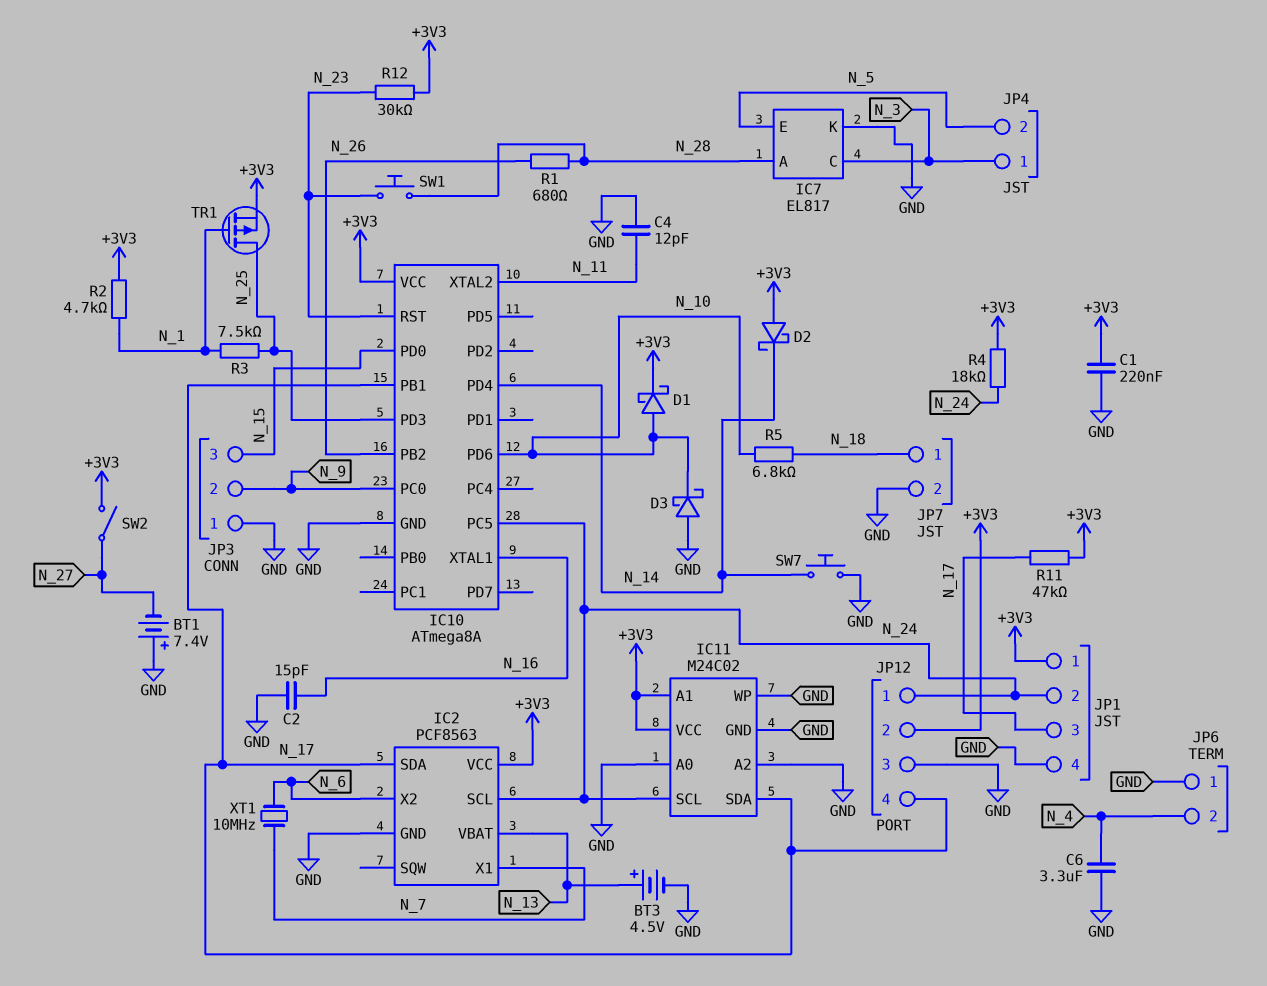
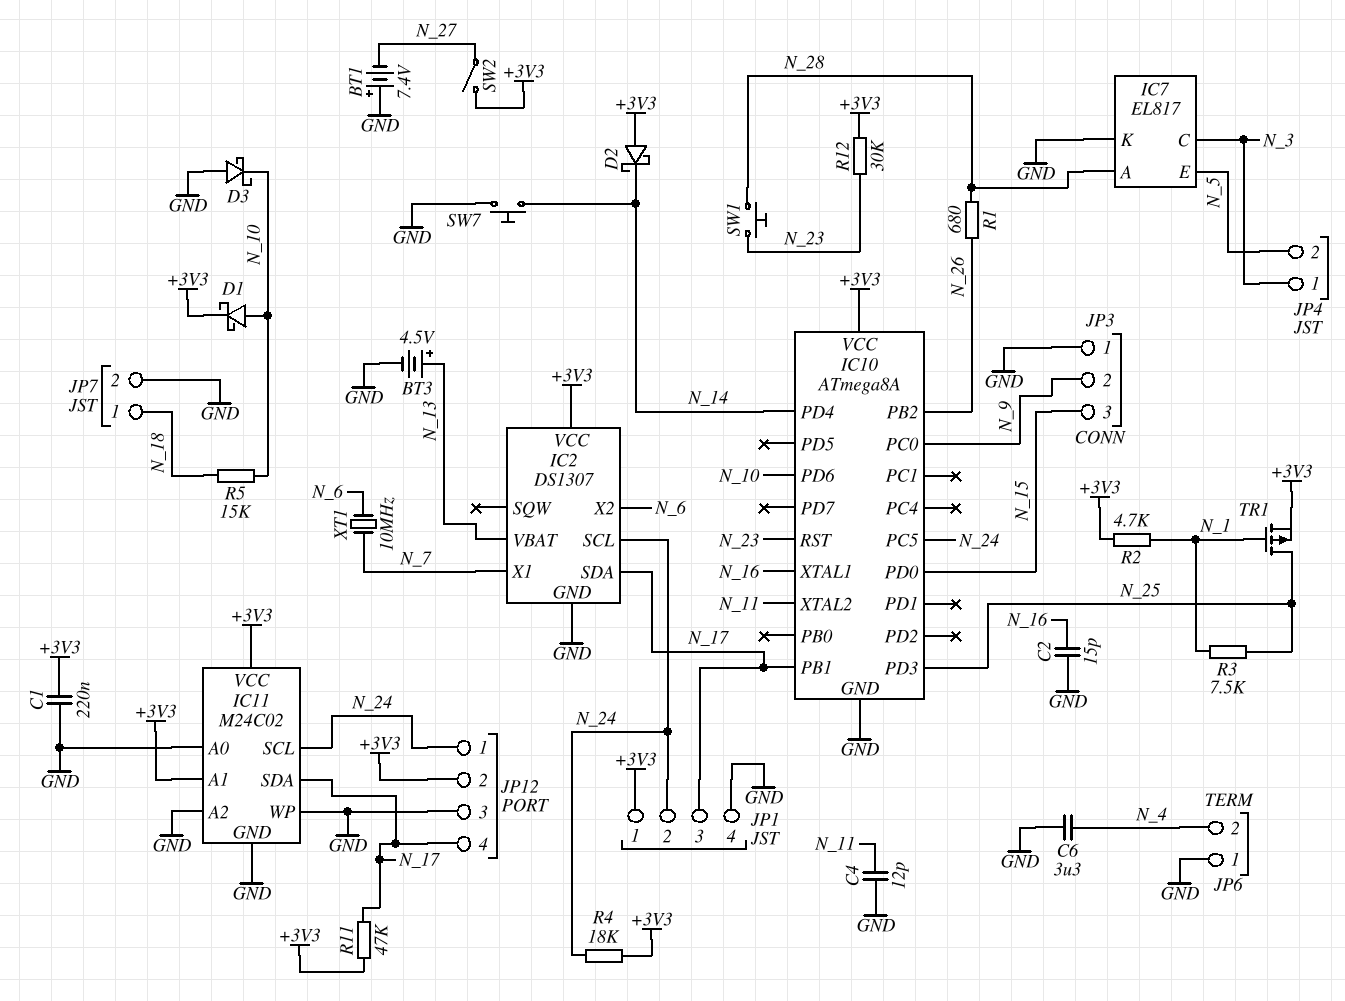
IC2: PCF8563 -> DS1307
R5: 6.8k (N_10, N_18) -> 15k (N_10, N_18)

